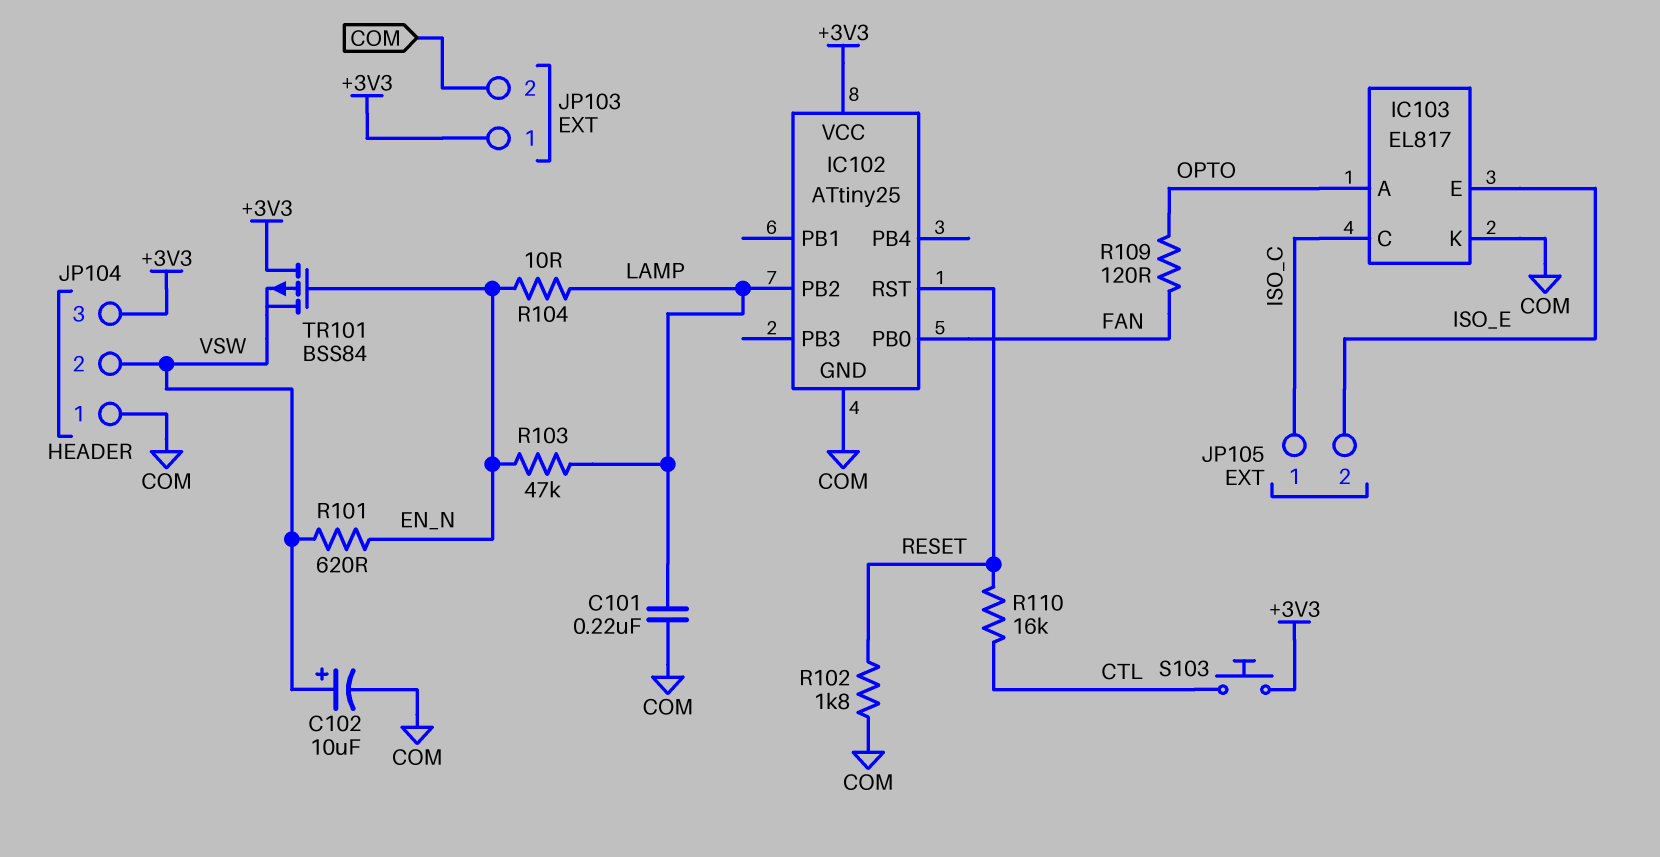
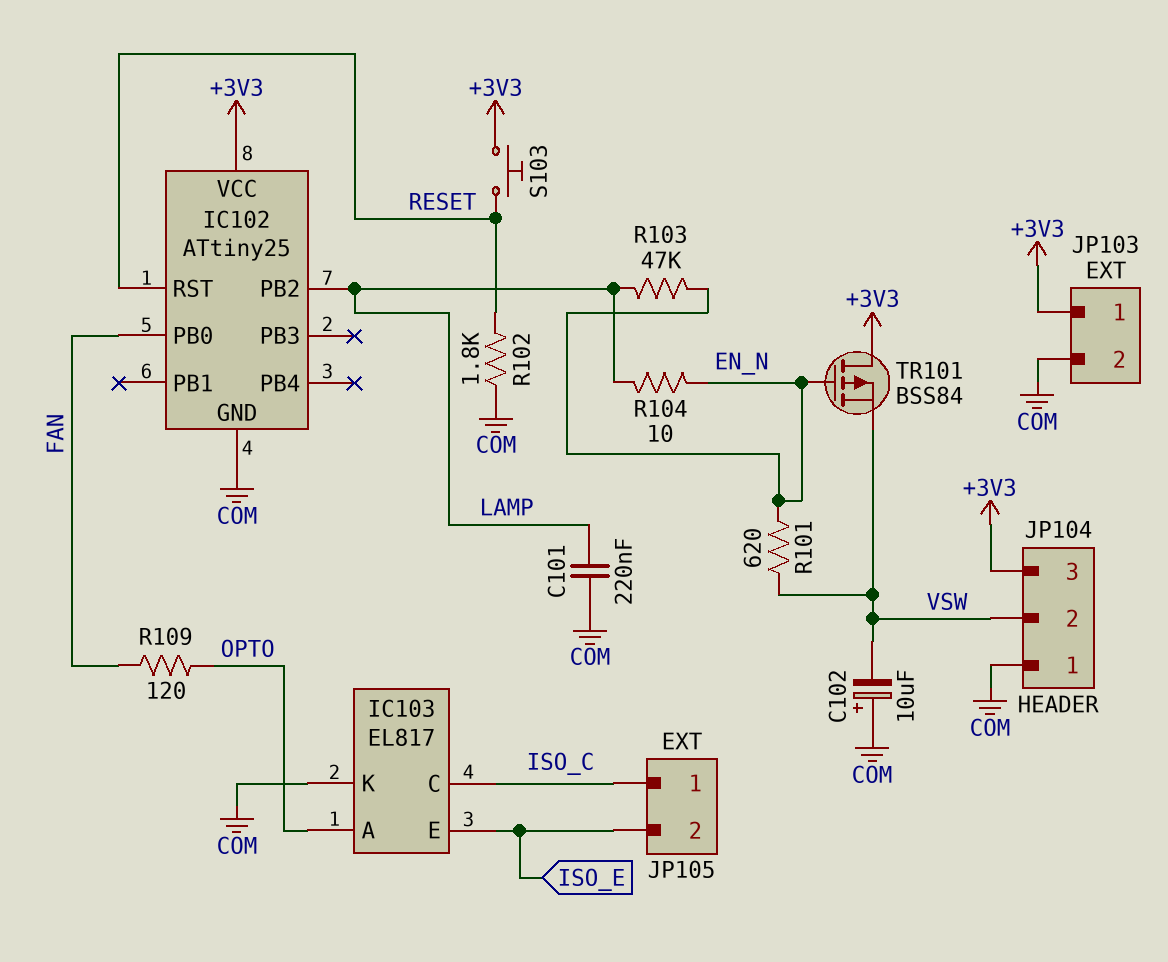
C102: 10uF (plus VSW, minus COM) -> 10uF (plus COM, minus VSW)
R110: 16k (CTL, RESET) -> none
S103: button (+3V3, CTL) -> button (+3V3, RESET)

